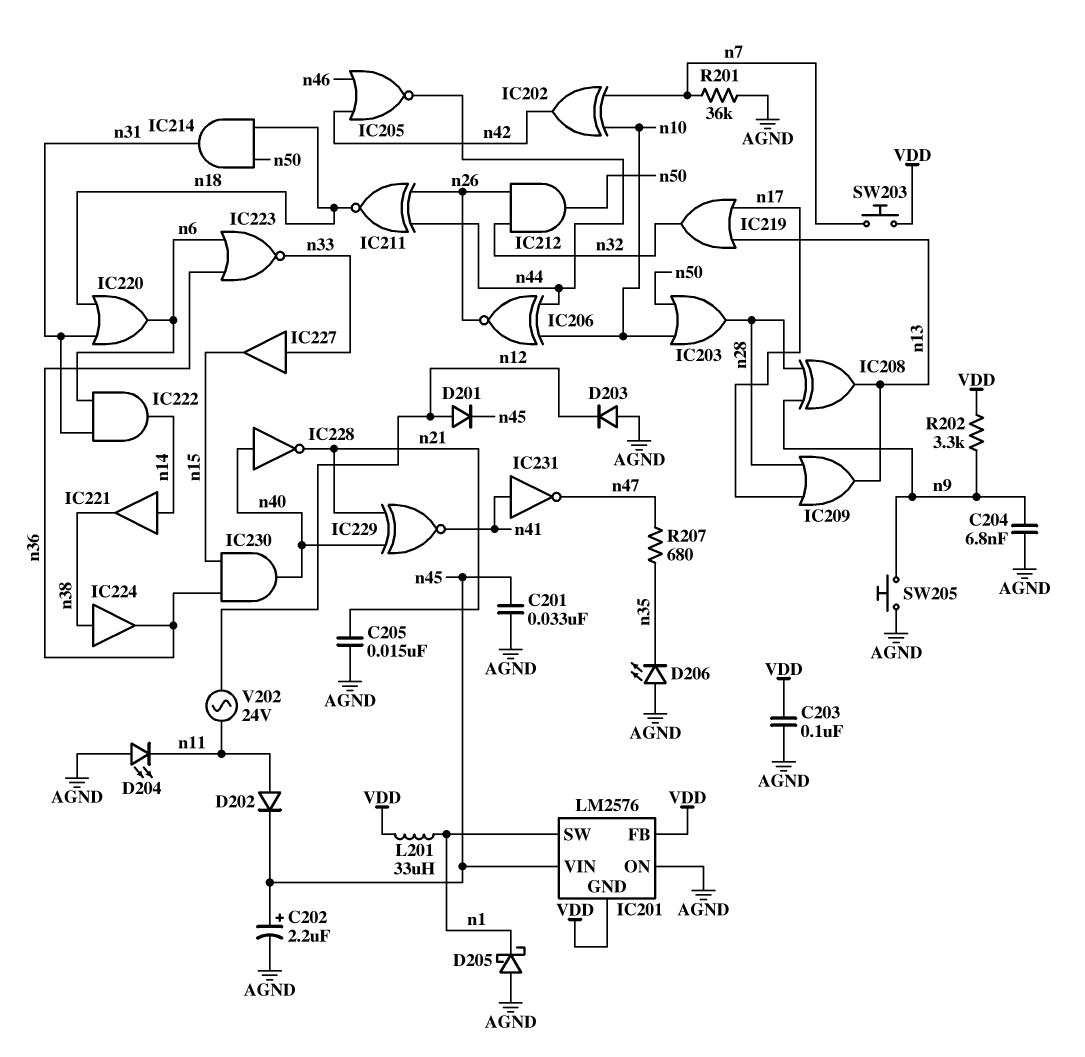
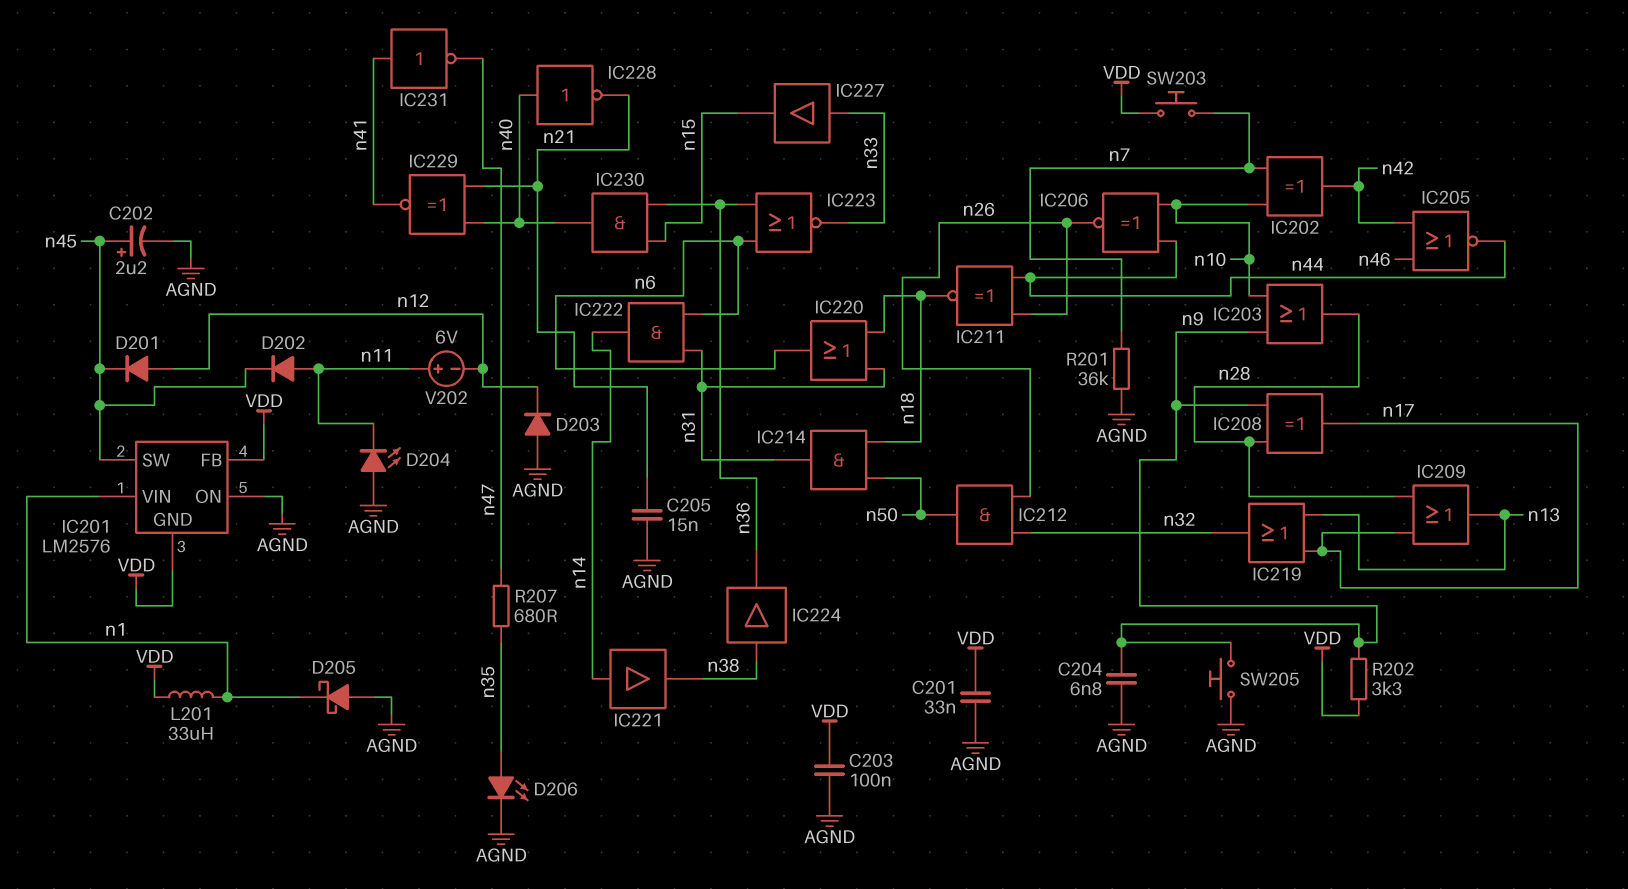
C201: 33nF (AGND, n45) -> 33nF (AGND, VDD)
D206: LED (A AGND, K n35) -> LED (A n35, K AGND)
IC201 pin SW: n1 -> n45
IC201 pin VIN: n45 -> n1
IC203: OR (in n10, in n50, out n28) -> OR (in n9, in n10, out n28)
IC208: XOR (in n9, in n28, out n13) -> XOR (in n9, in n28, out n17)
V202: AC 24V (n11, n12) -> 6V (plus n11, minus n12)

